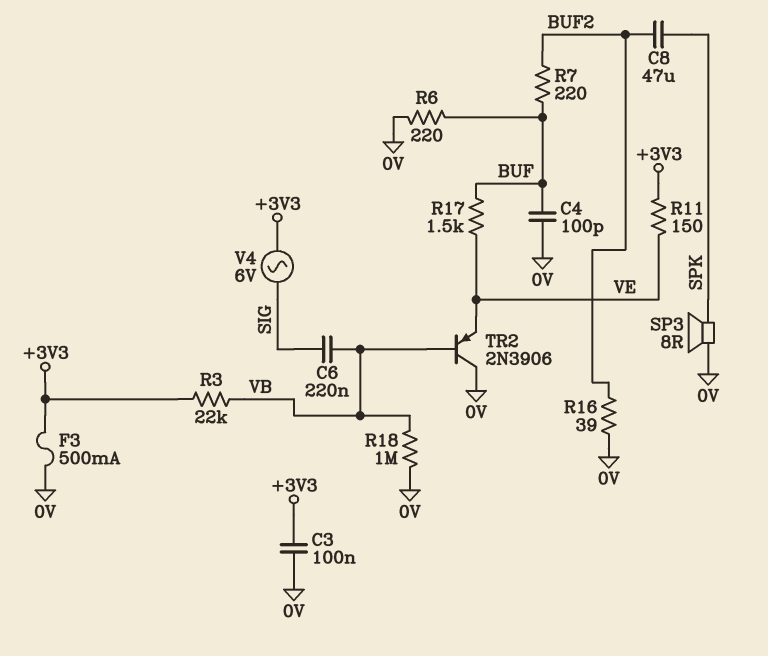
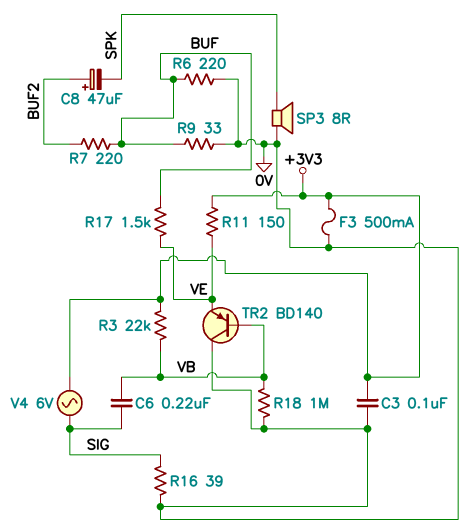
C4: 100pF (0V, BUF) -> none
C8: 47uF (BUF2, SPK) -> 47uF (plus BUF2, minus SPK)
R9: none -> 33 (0V, BUF)
R16: 39 (0V, BUF2) -> 39 (0V, SIG)
TR2: PNP 2N3906 (B VB, C 0V, E VE) -> PNP BD140 (B VB, C 0V, E VE)

